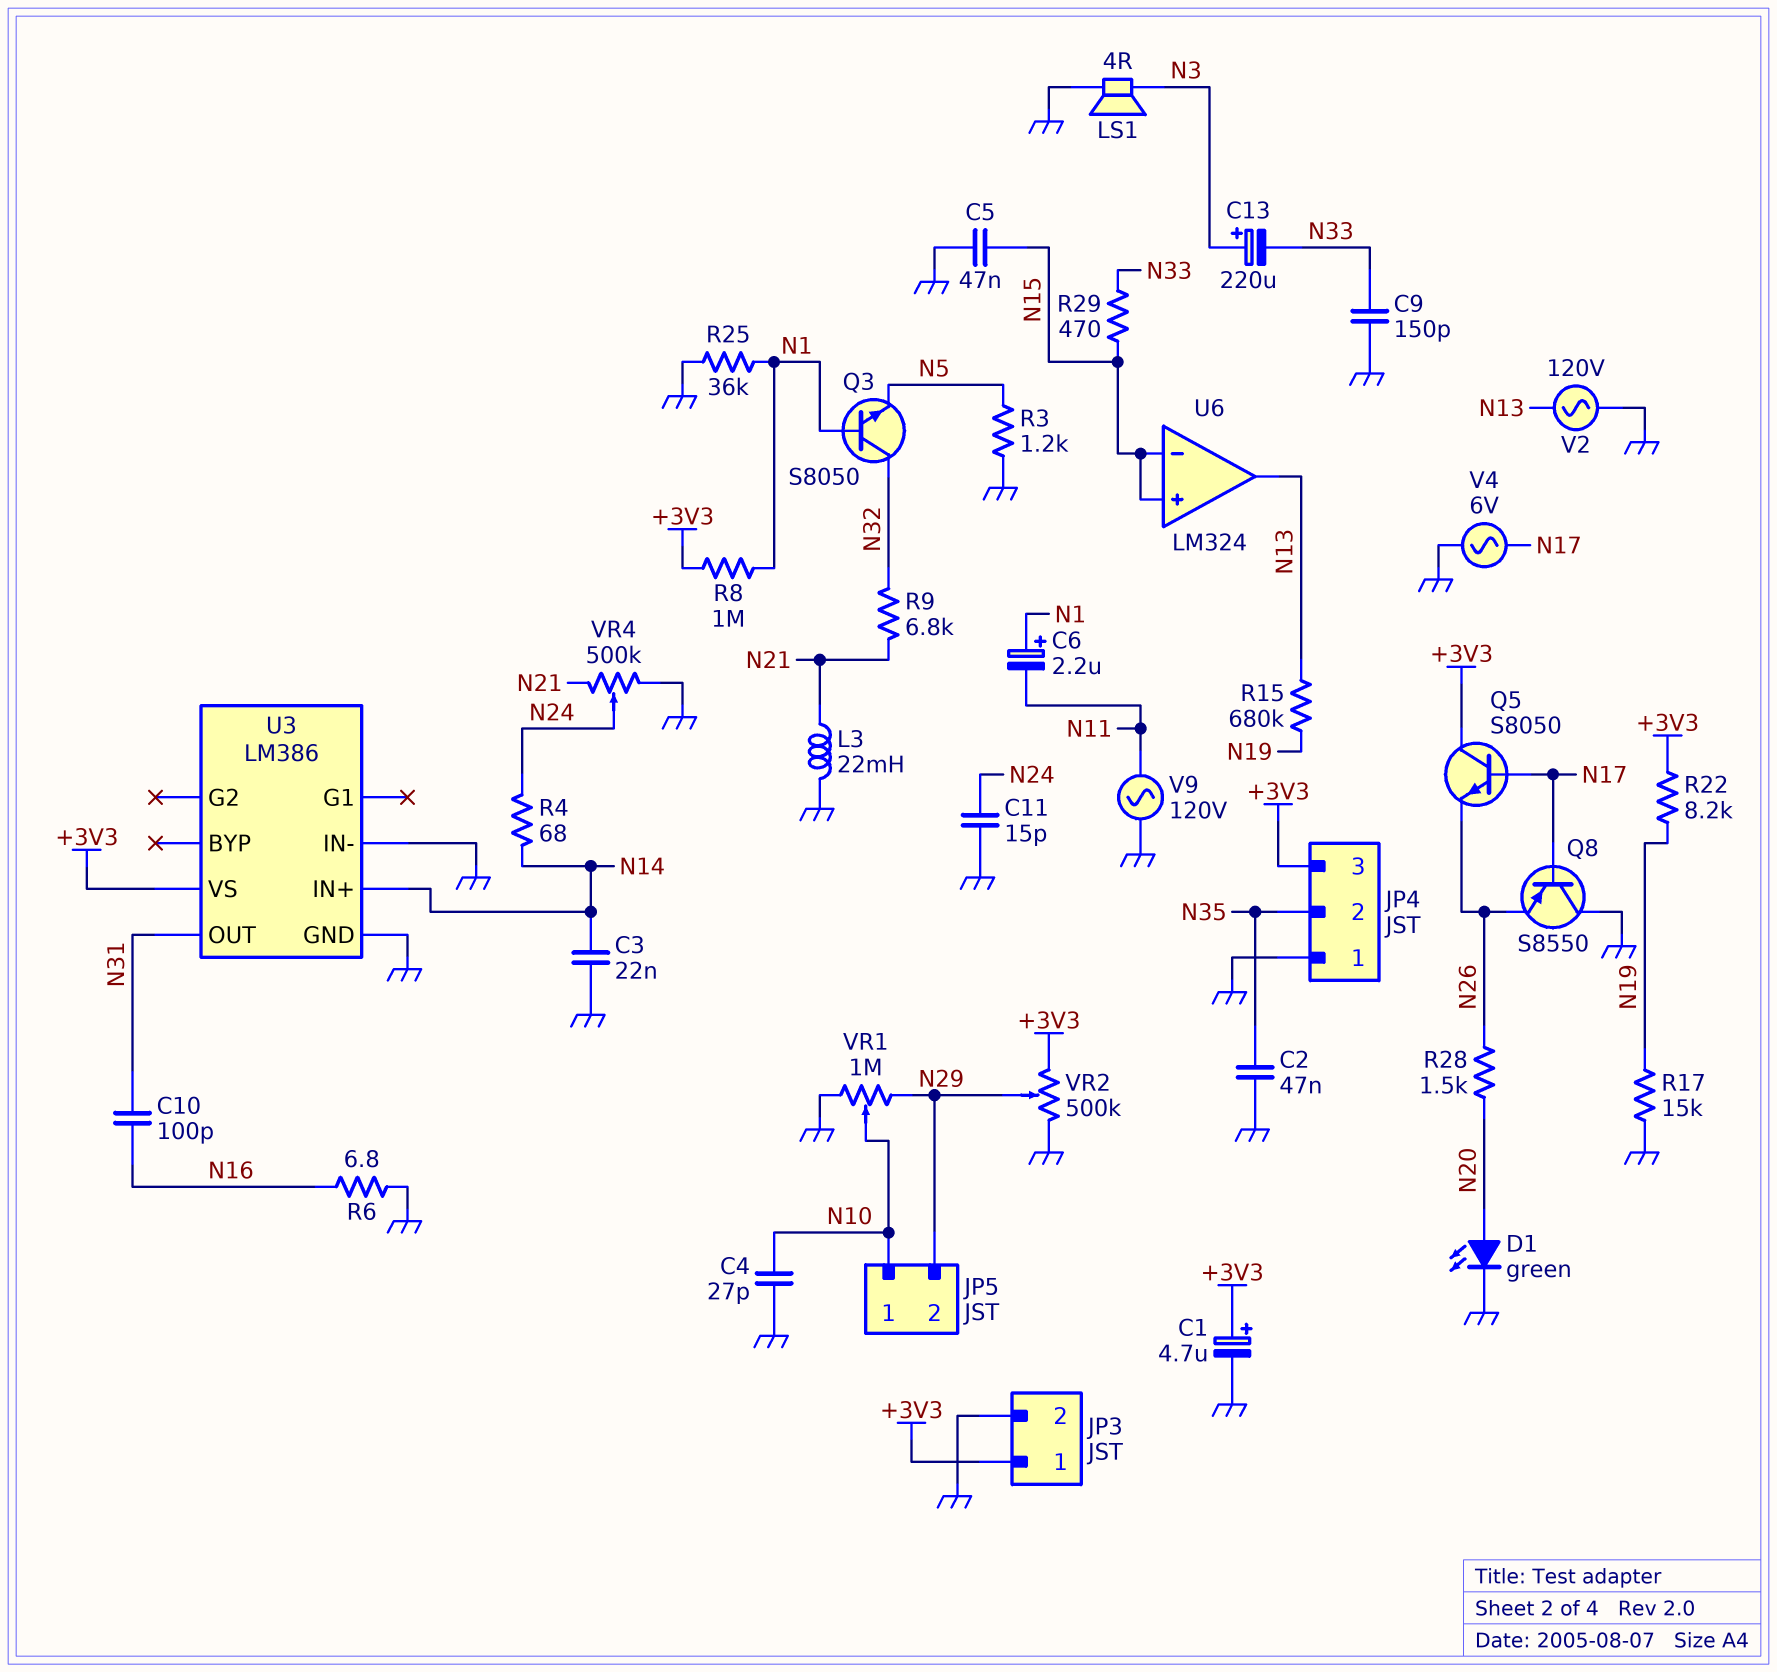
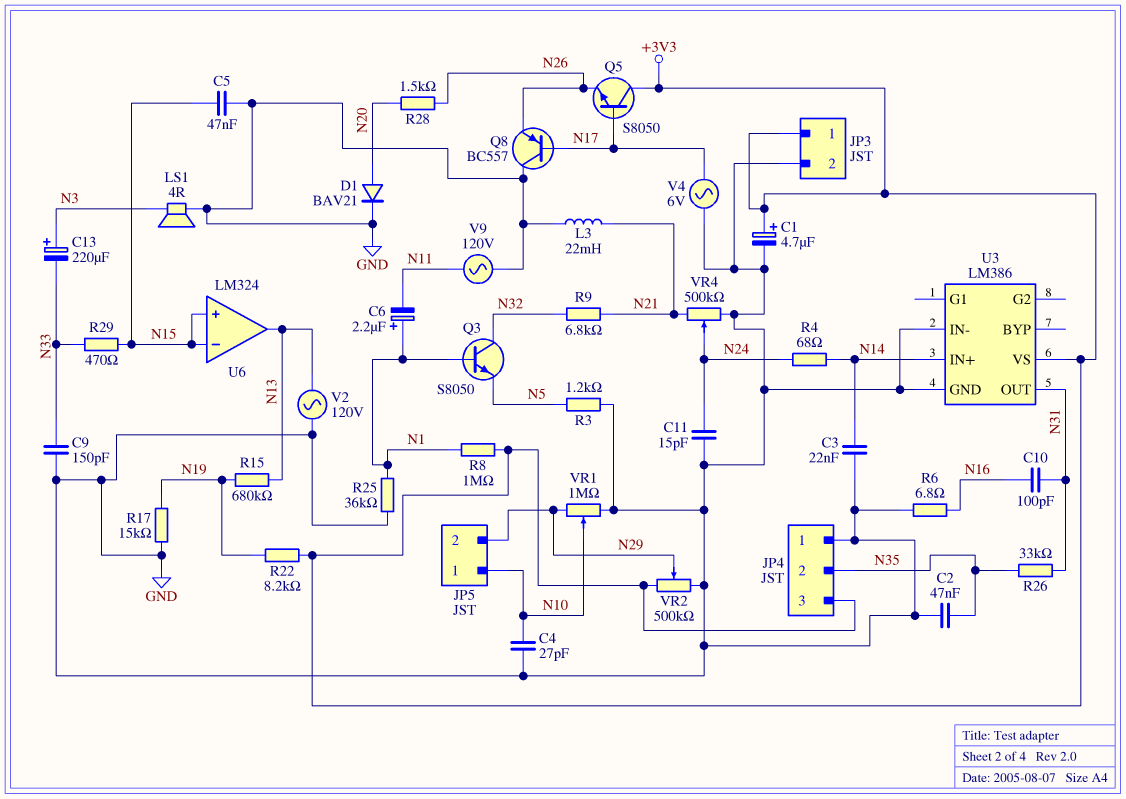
D1: LED green (A N20, K GND) -> diode BAV21 (A N20, K GND)
Q8: PNP S8550 (B N17, C GND, E N26) -> PNP BC557 (B N17, C GND, E N26)
R26: none -> 33k (N31, N35)

